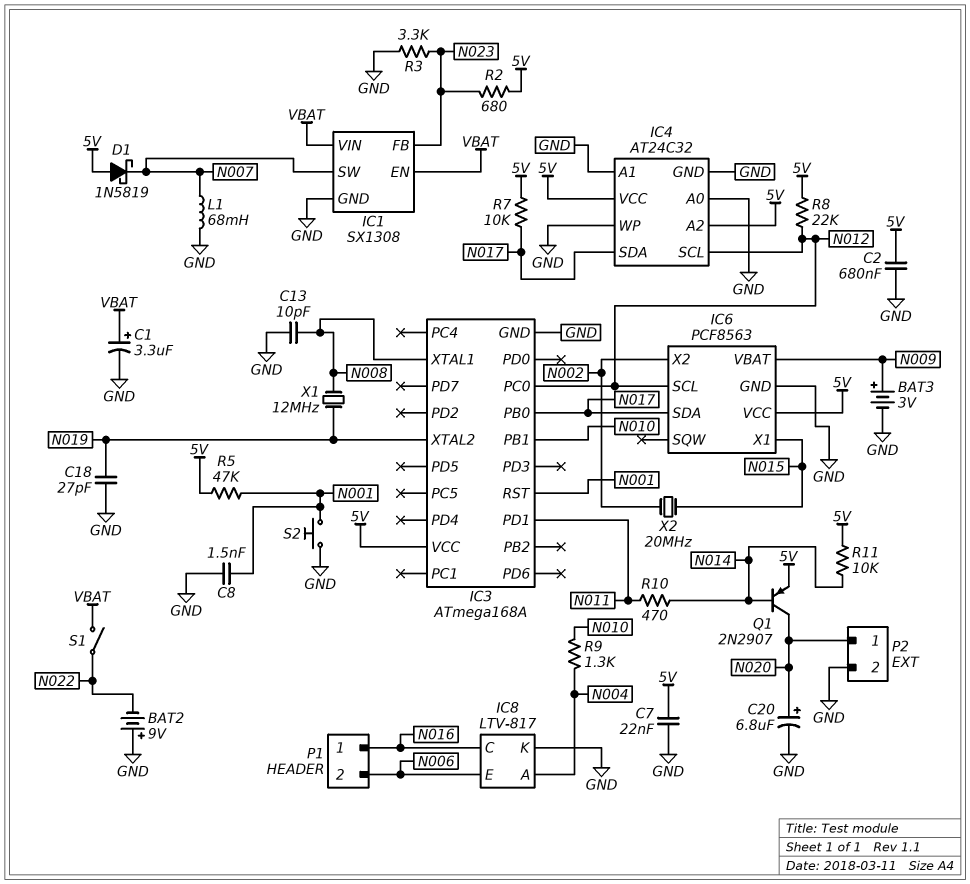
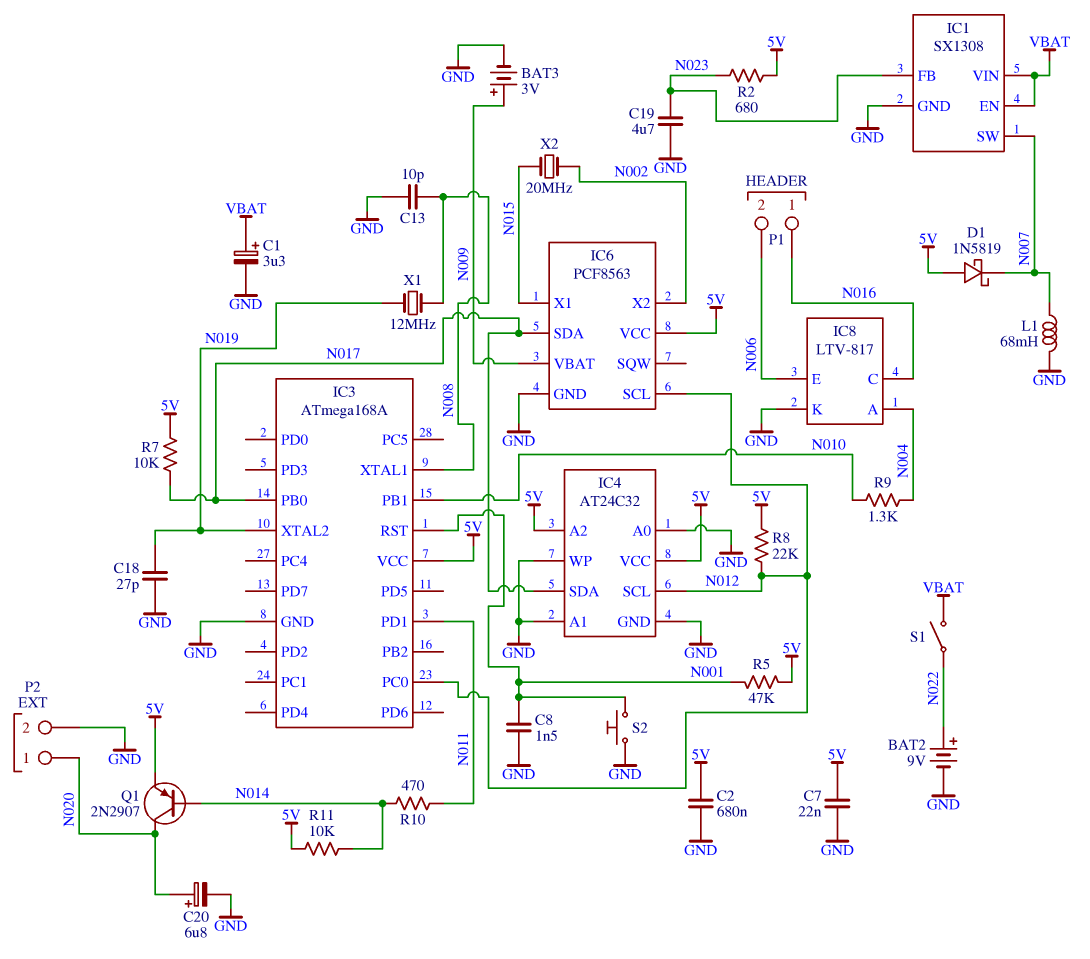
BAT2: 9V (plus GND, minus N022) -> 9V (plus N022, minus GND)
C19: none -> 4.7uF (GND, N023)
R3: 3.3k (GND, N023) -> none

